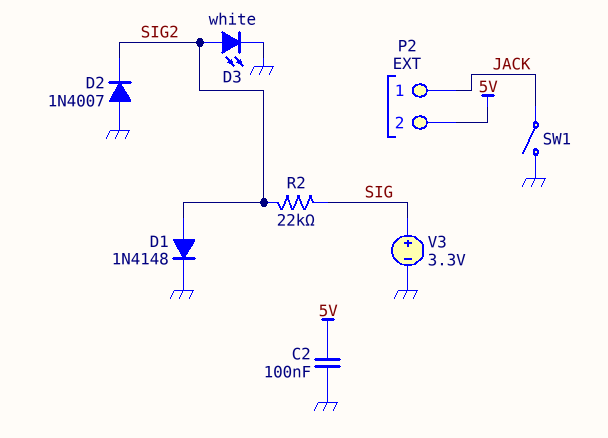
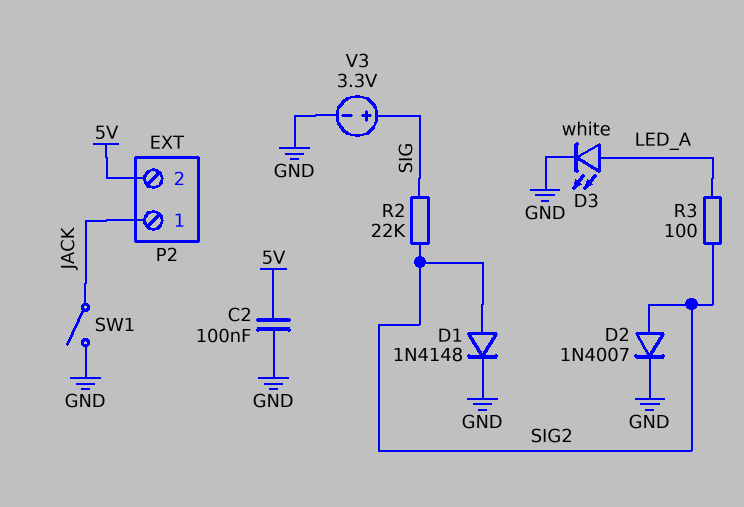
D2: diode 1N4007 (A GND, K SIG2) -> diode 1N4007 (A SIG2, K GND)
D3: LED white (A SIG2, K GND) -> LED white (A LED_A, K GND)
R3: none -> 100 (LED_A, SIG2)

